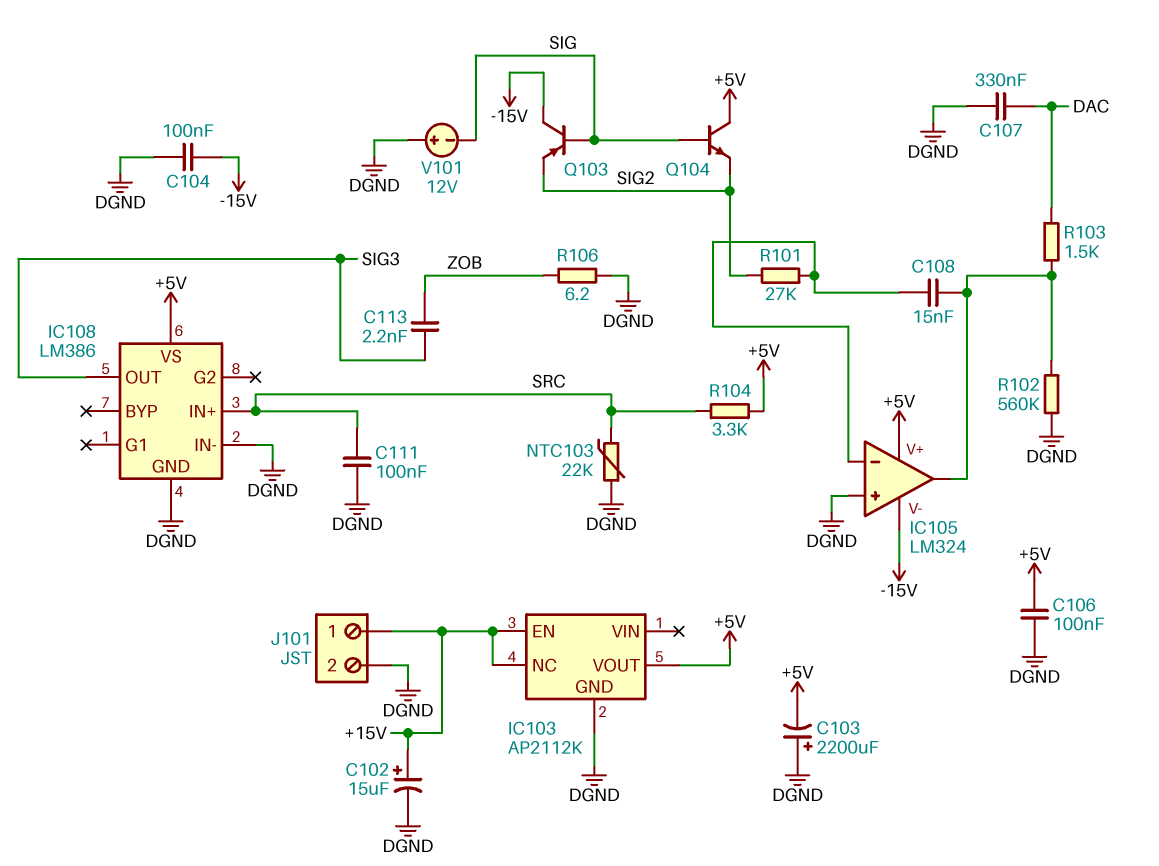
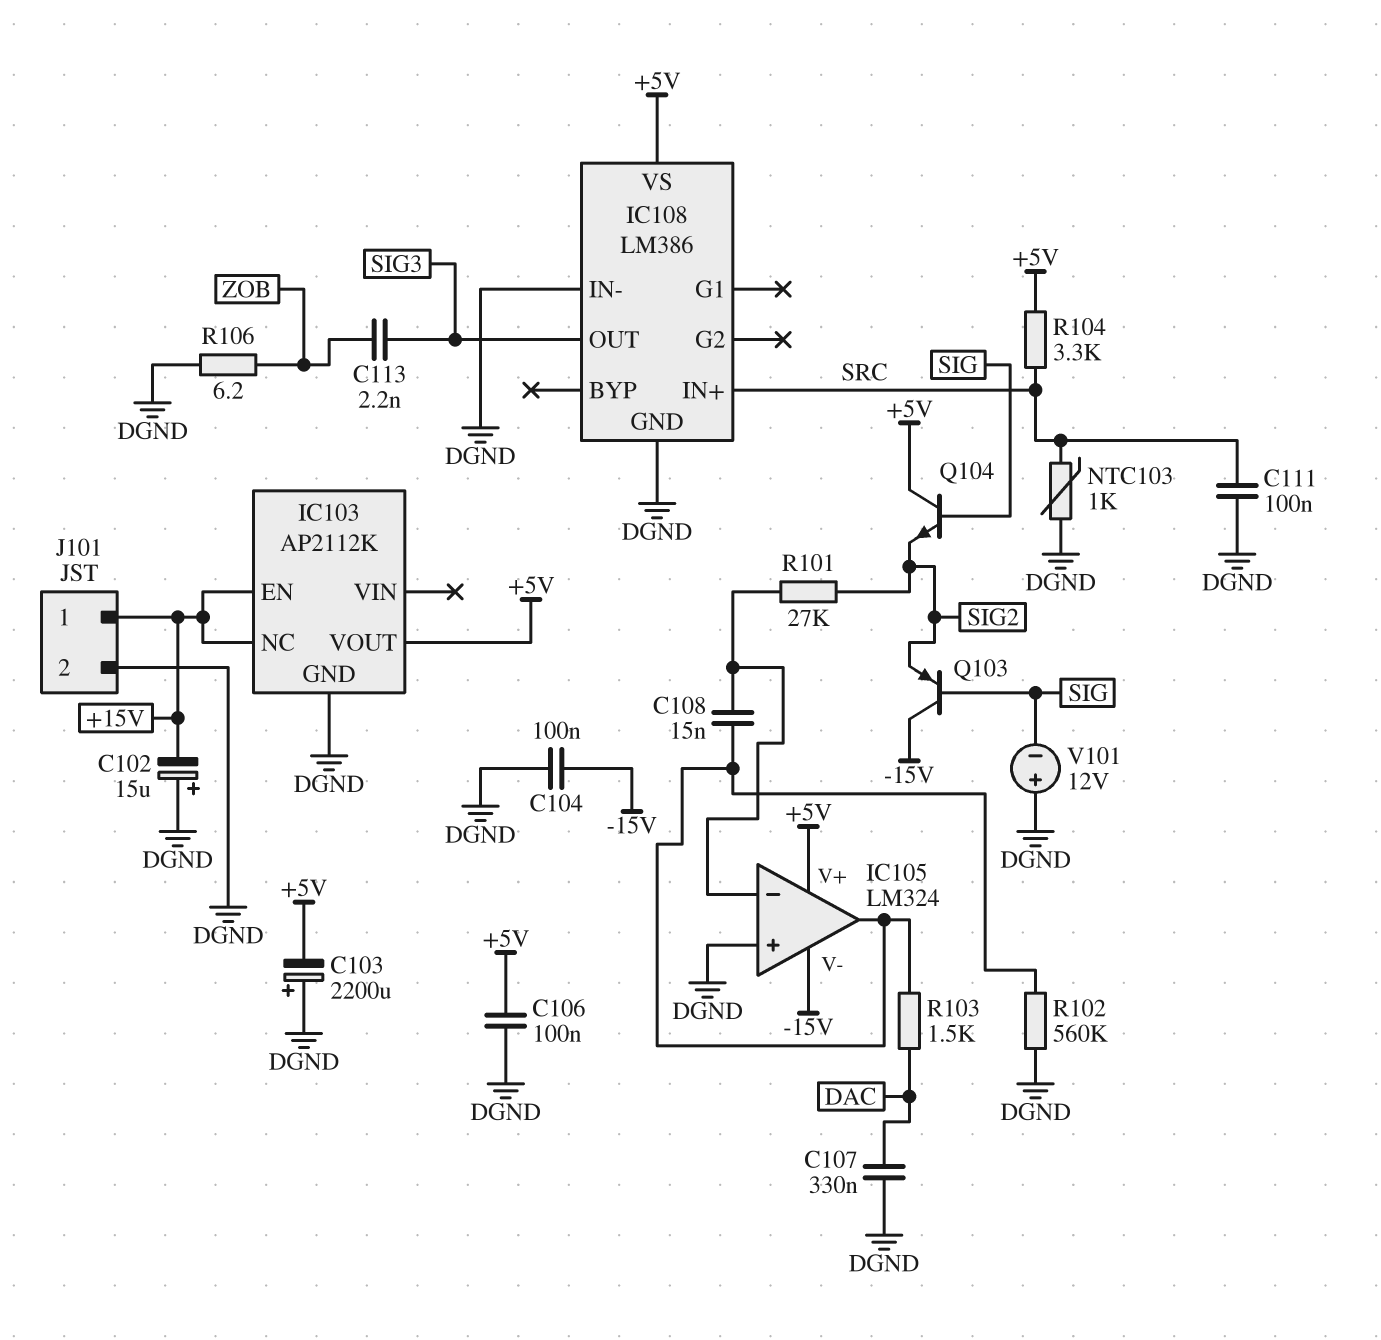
C102: 15uF (plus +15V, minus DGND) -> 15uF (plus DGND, minus +15V)
NTC103: 22k (DGND, SRC) -> 1k (DGND, SRC)

